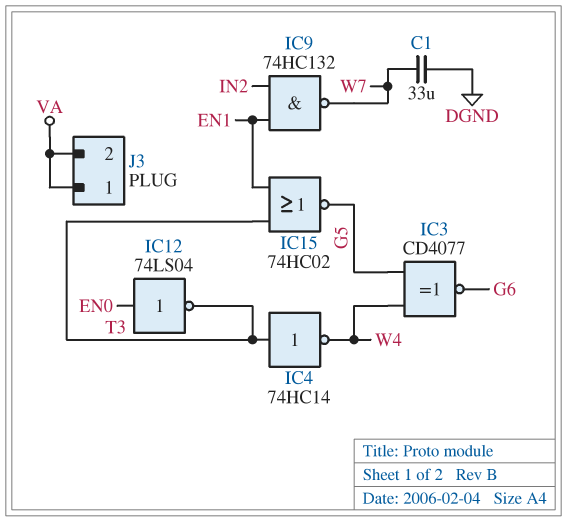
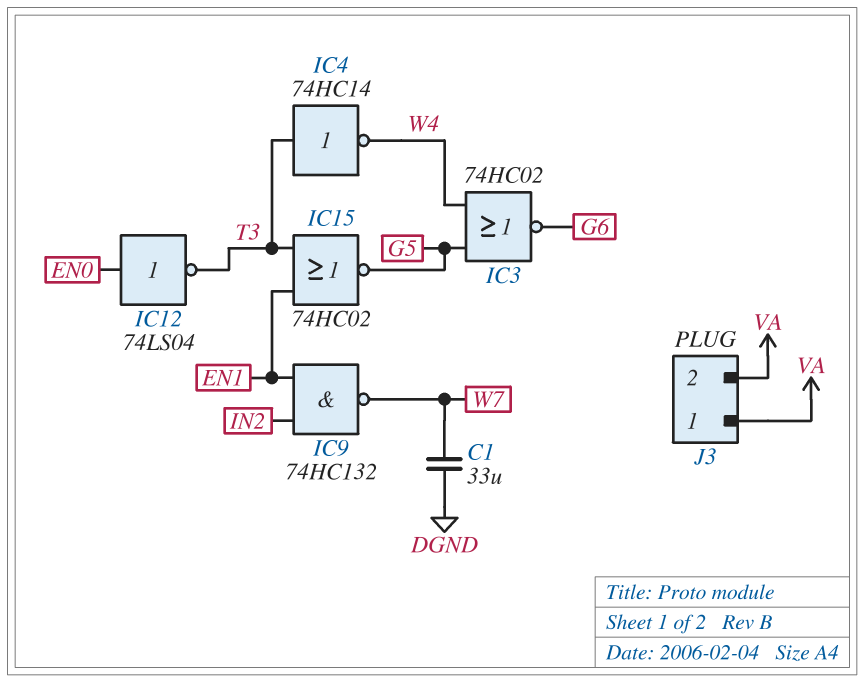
IC3: XNOR CD4077 (in G5, in W4, out G6) -> NOR 74HC02 (in G5, in W4, out G6)

